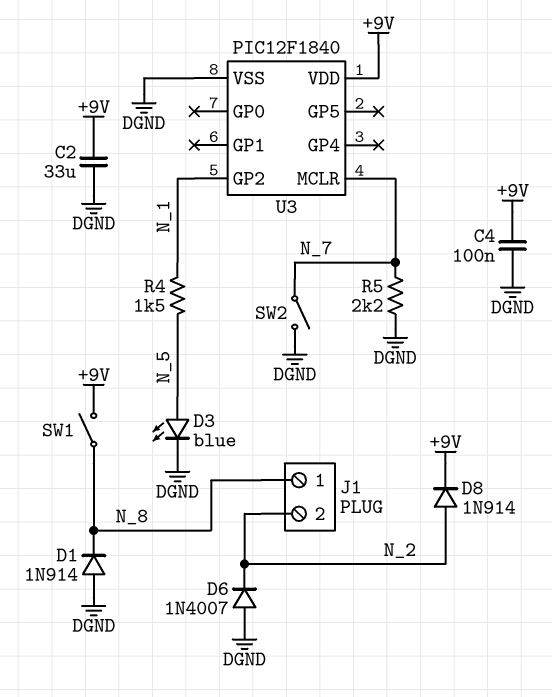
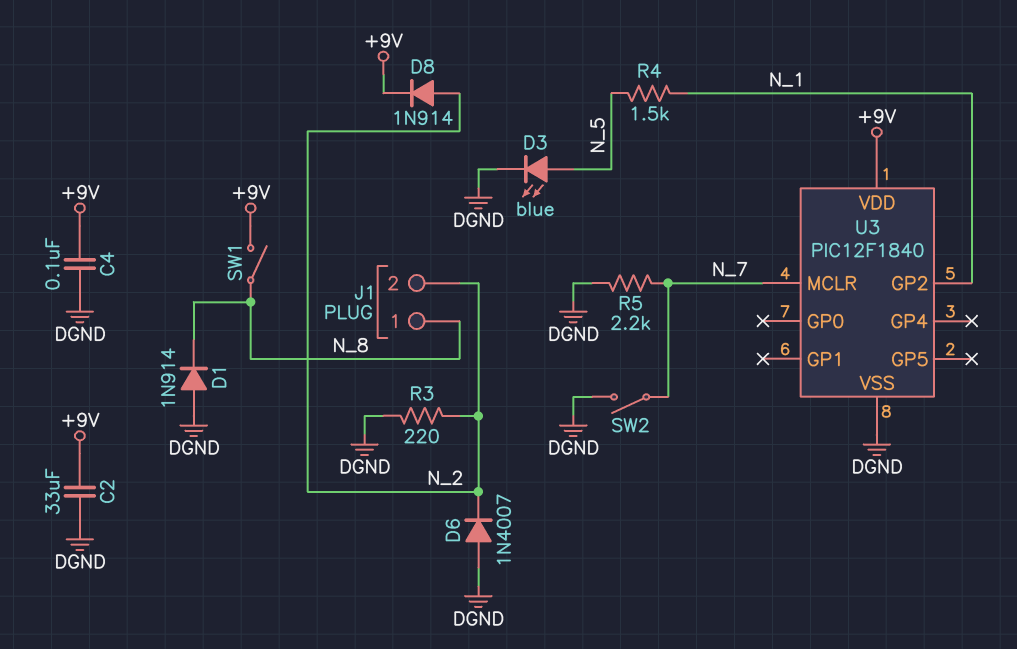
R3: none -> 220 (DGND, N_2)

